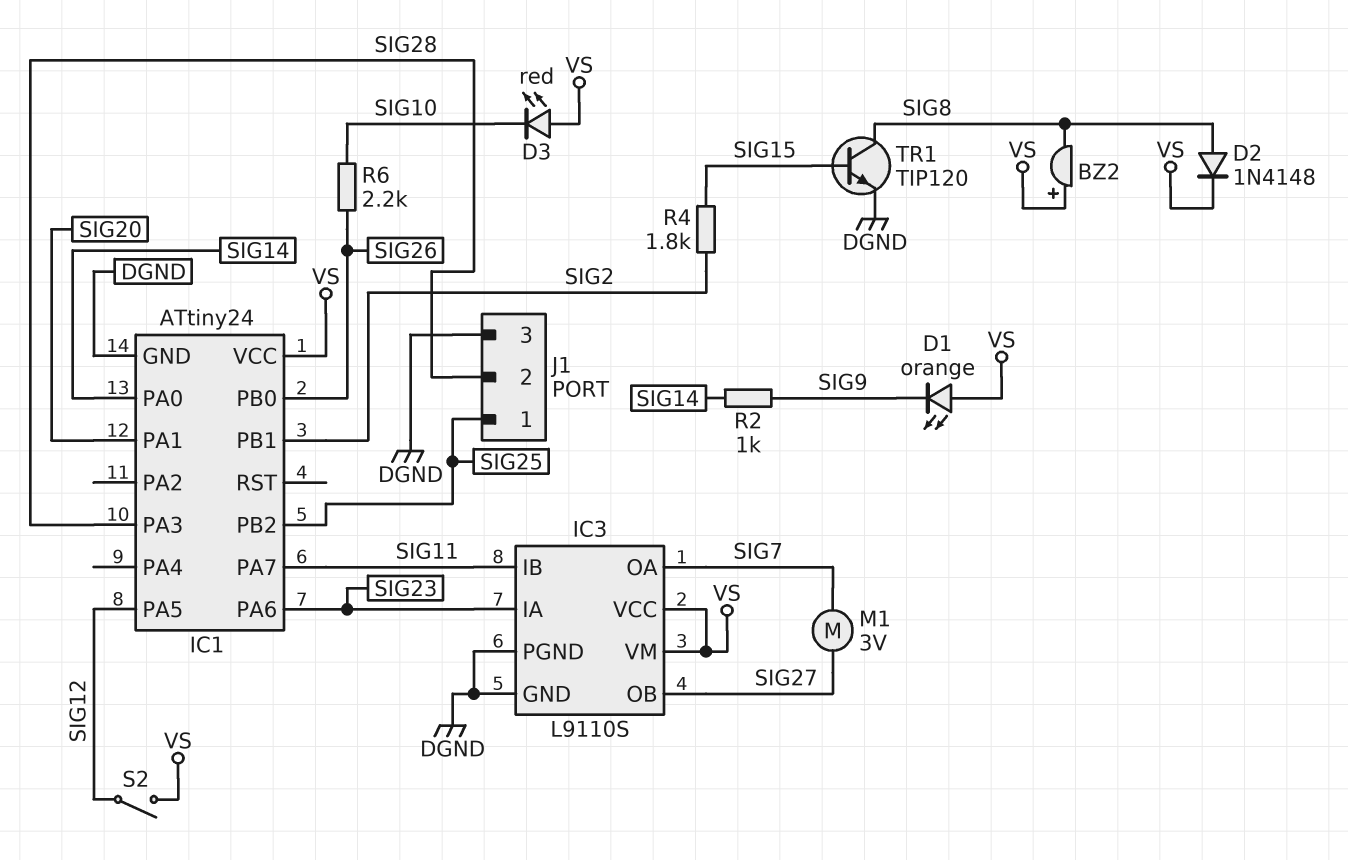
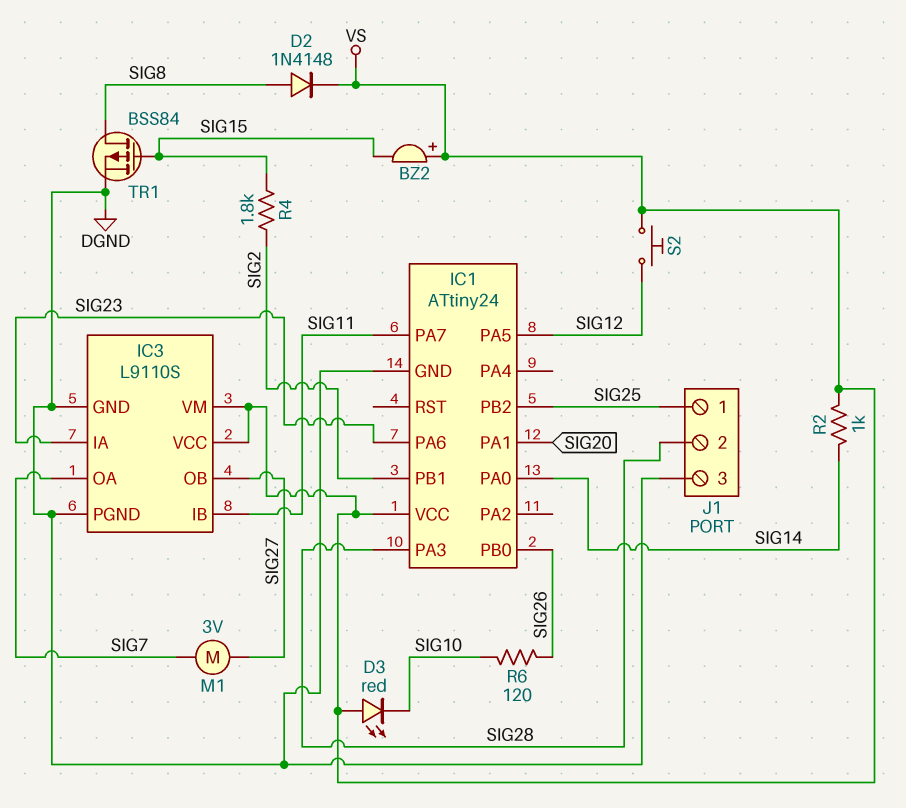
BZ2: buzzer (plus VS, minus SIG8) -> buzzer (plus VS, minus SIG15)
D1: LED orange (A VS, K SIG9) -> none
R2: 1k (SIG9, SIG14) -> 1k (SIG14, VS)
R6: 2.2k (SIG10, SIG26) -> 120 (SIG10, SIG26)
S2: switch (SIG12, VS) -> button (SIG12, VS)
TR1: NPN TIP120 (B SIG15, C SIG8, E DGND) -> PMOS BSS84 (G SIG15, D SIG8, S DGND)

